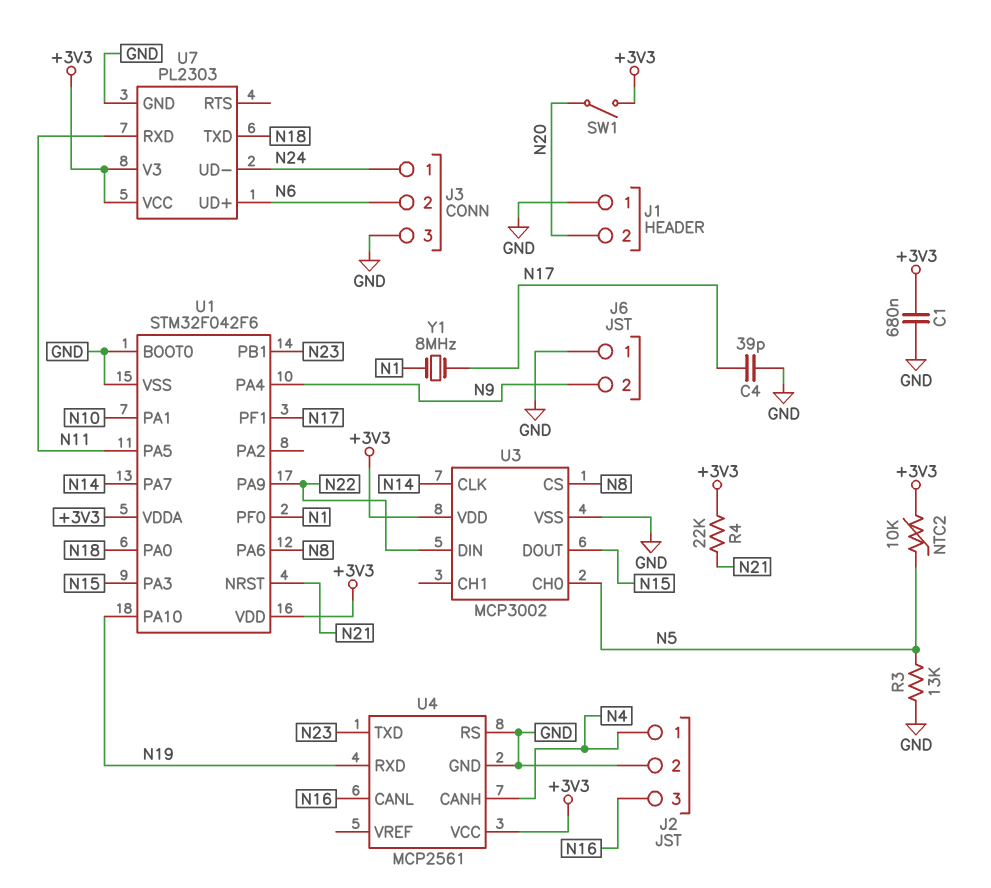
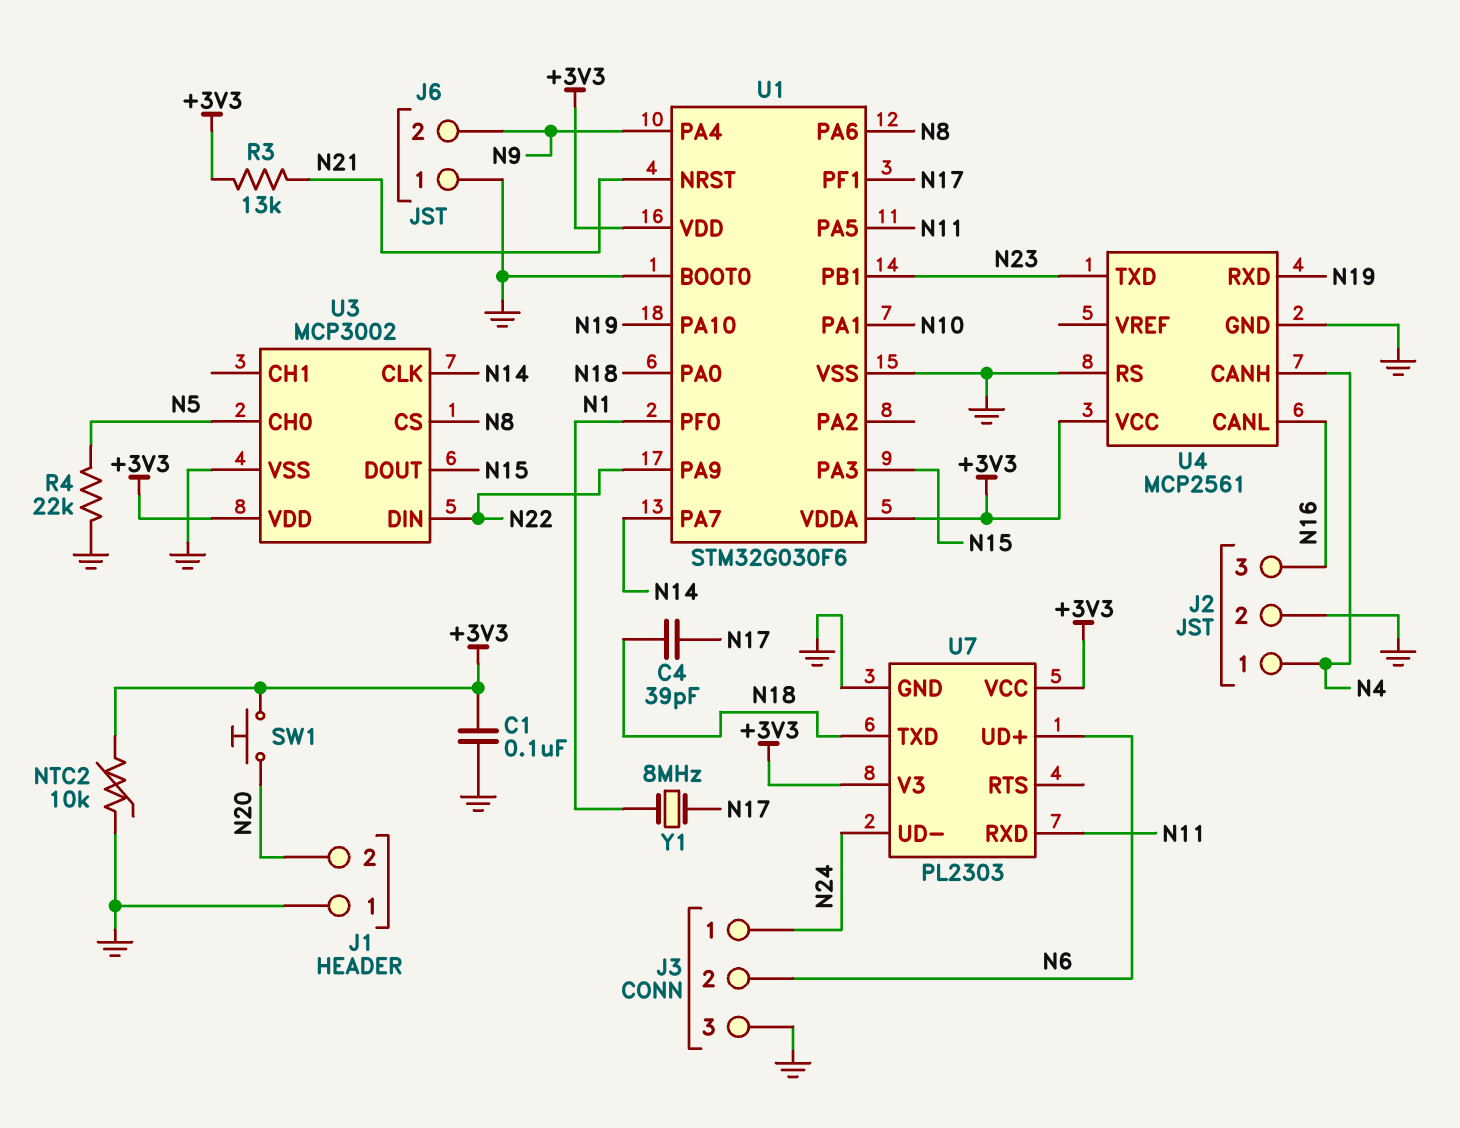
C1: 680nF (+3V3, GND) -> 100nF (+3V3, GND)
C4: 39pF (GND, N17) -> 39pF (N17, N18)
NTC2: 10k (+3V3, N5) -> 10k (+3V3, GND)
R3: 13k (GND, N5) -> 13k (+3V3, N21)
R4: 22k (+3V3, N21) -> 22k (GND, N5)
SW1: switch (+3V3, N20) -> button (+3V3, N20)
U1: STM32F042F6 -> STM32G030F6

